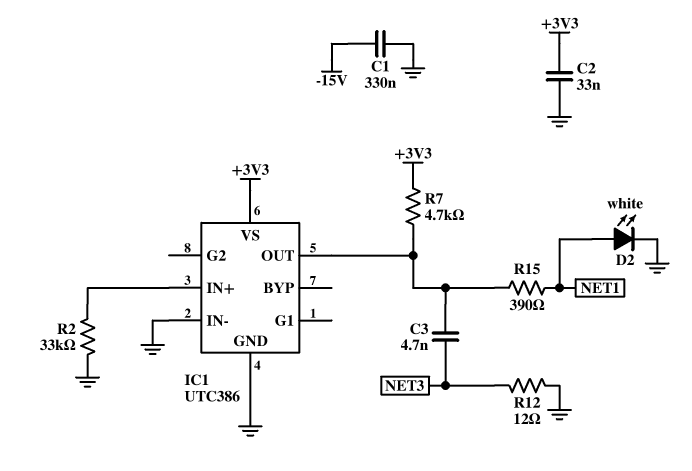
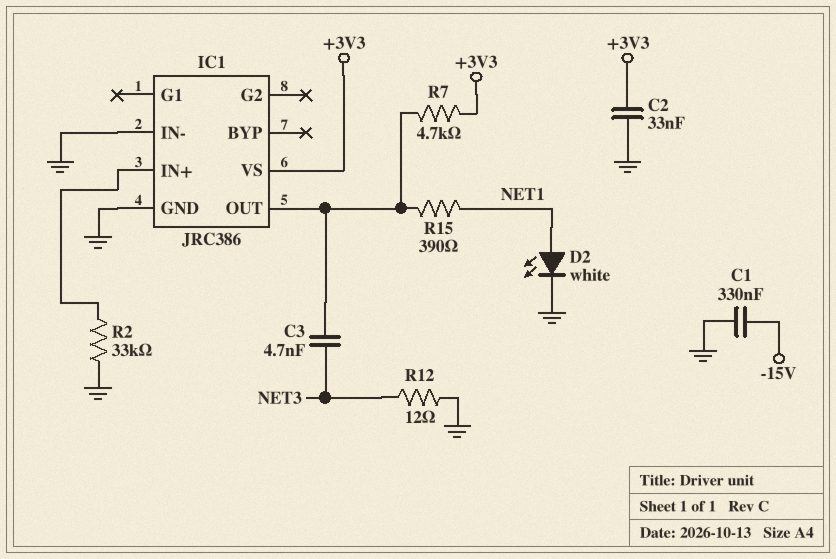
IC1: UTC386 -> JRC386

